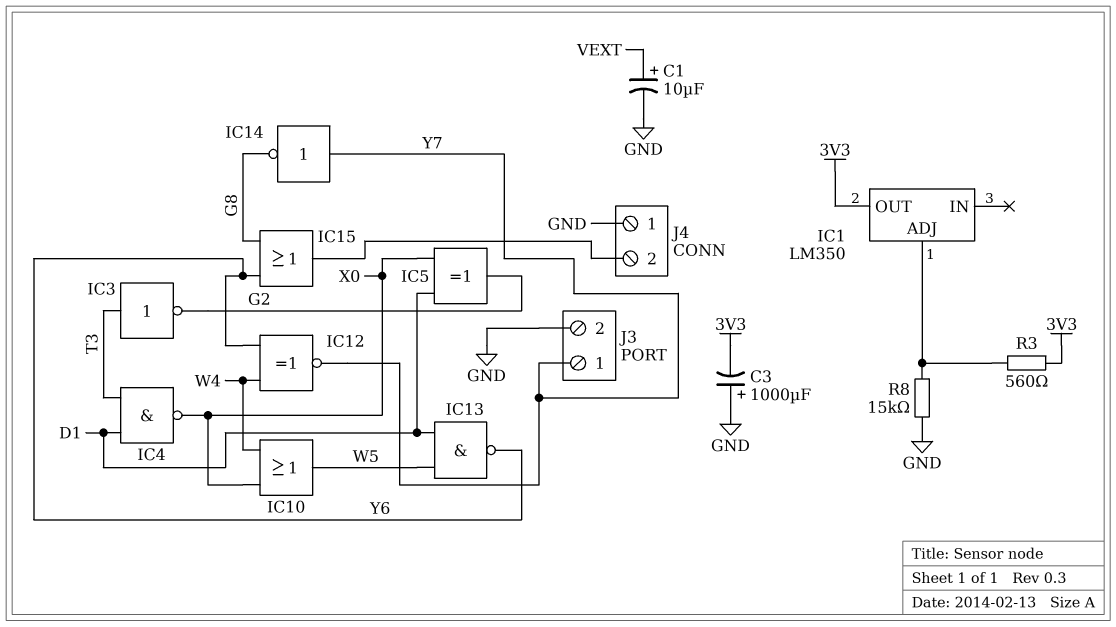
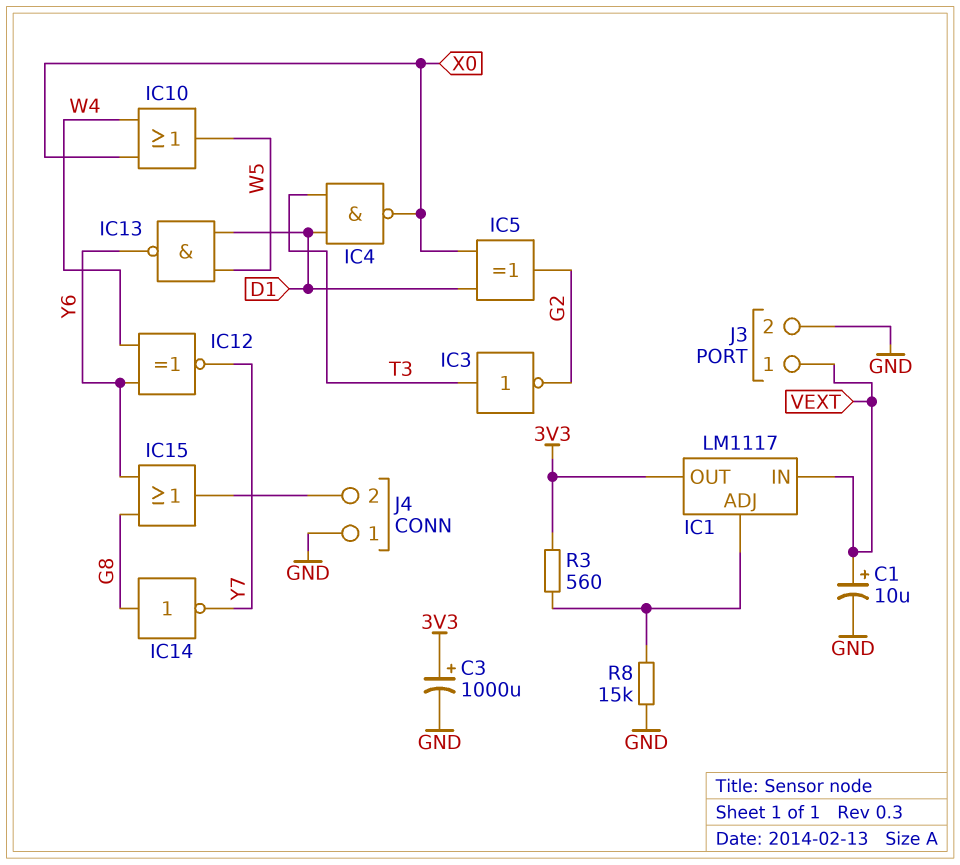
C3: 1000uF (plus GND, minus 3V3) -> 1000uF (plus 3V3, minus GND)
IC1: LM350 -> LM1117
IC1 pin IN: none -> VEXT
IC14: NOT (in Y7, out G8) -> NOT (in G8, out Y7)
J3 pin 1: Y7 -> VEXT

